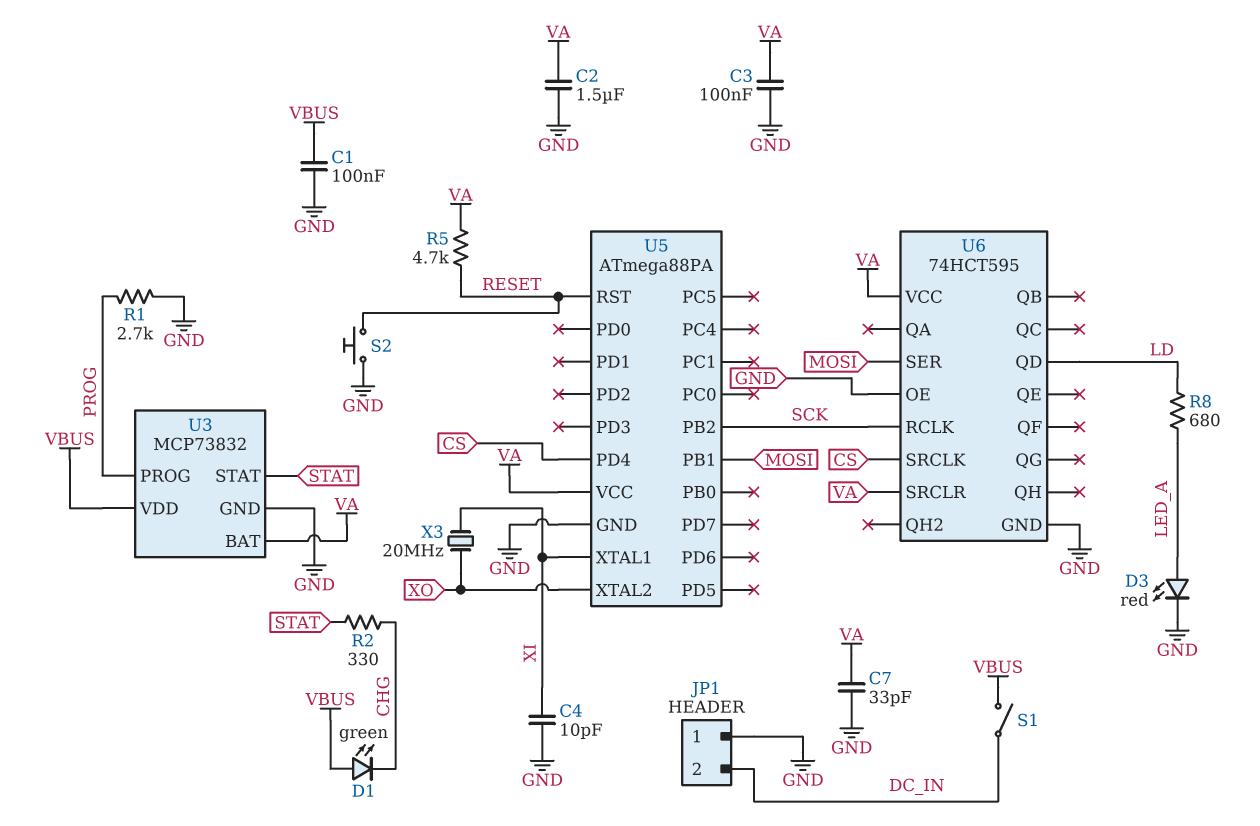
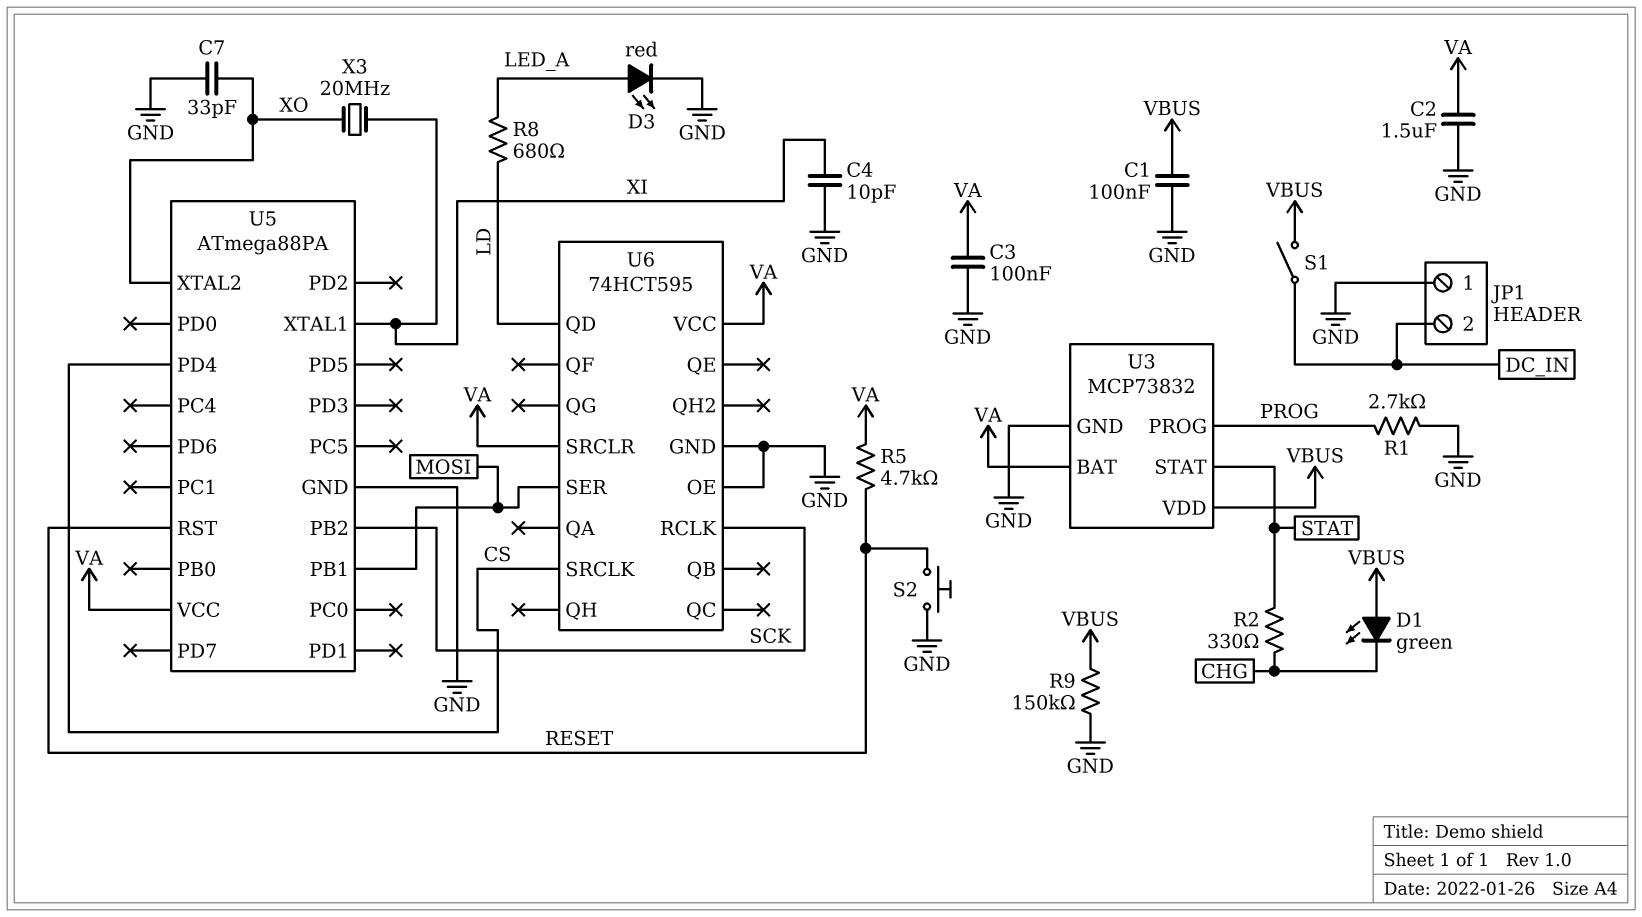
C7: 33pF (GND, VA) -> 33pF (GND, XO)
R9: none -> 150k (GND, VBUS)

